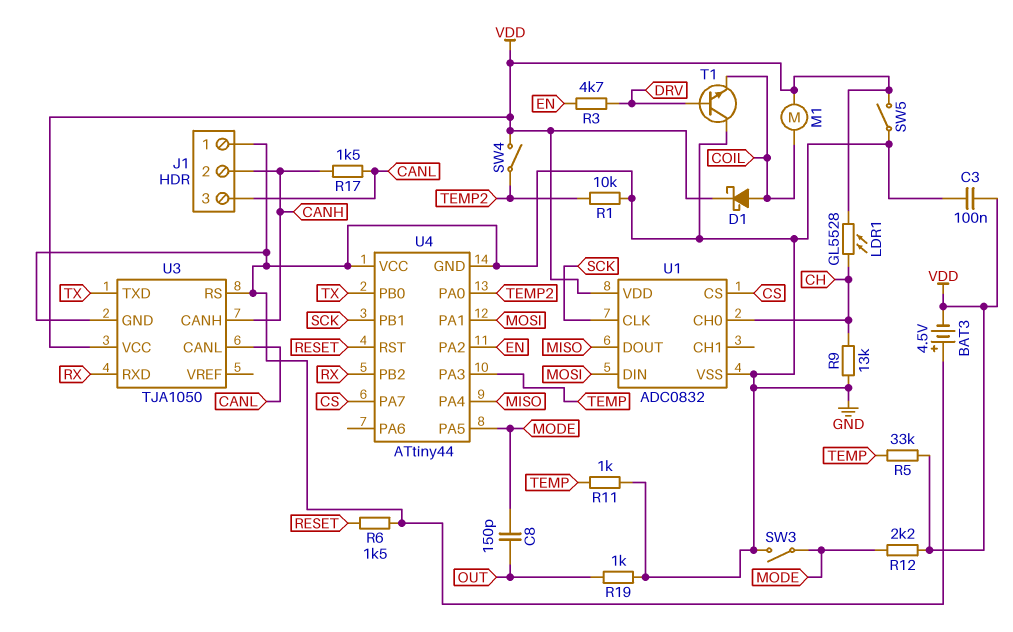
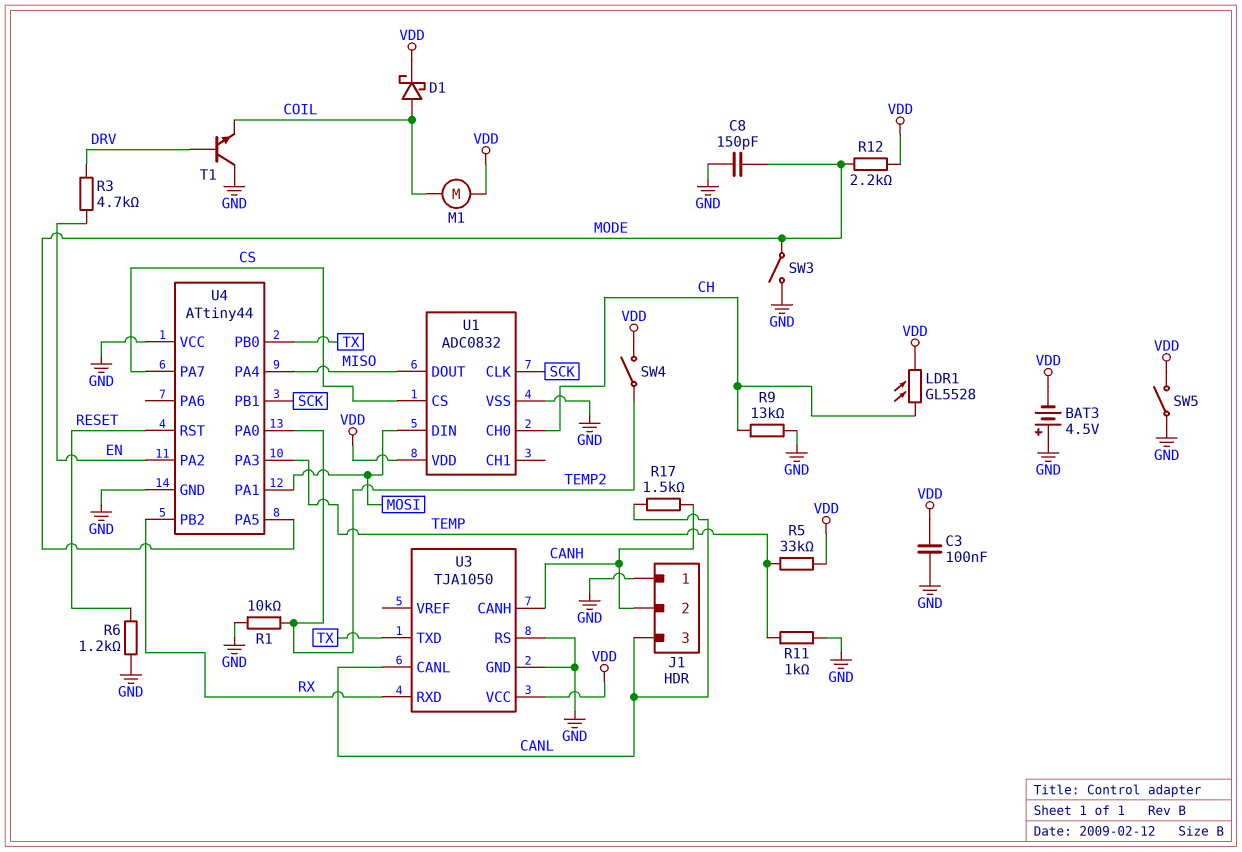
C8: 150pF (MODE, OUT) -> 150pF (GND, MODE)
R6: 1.5k (GND, RESET) -> 1.2k (GND, RESET)
R19: 1k (GND, OUT) -> none

